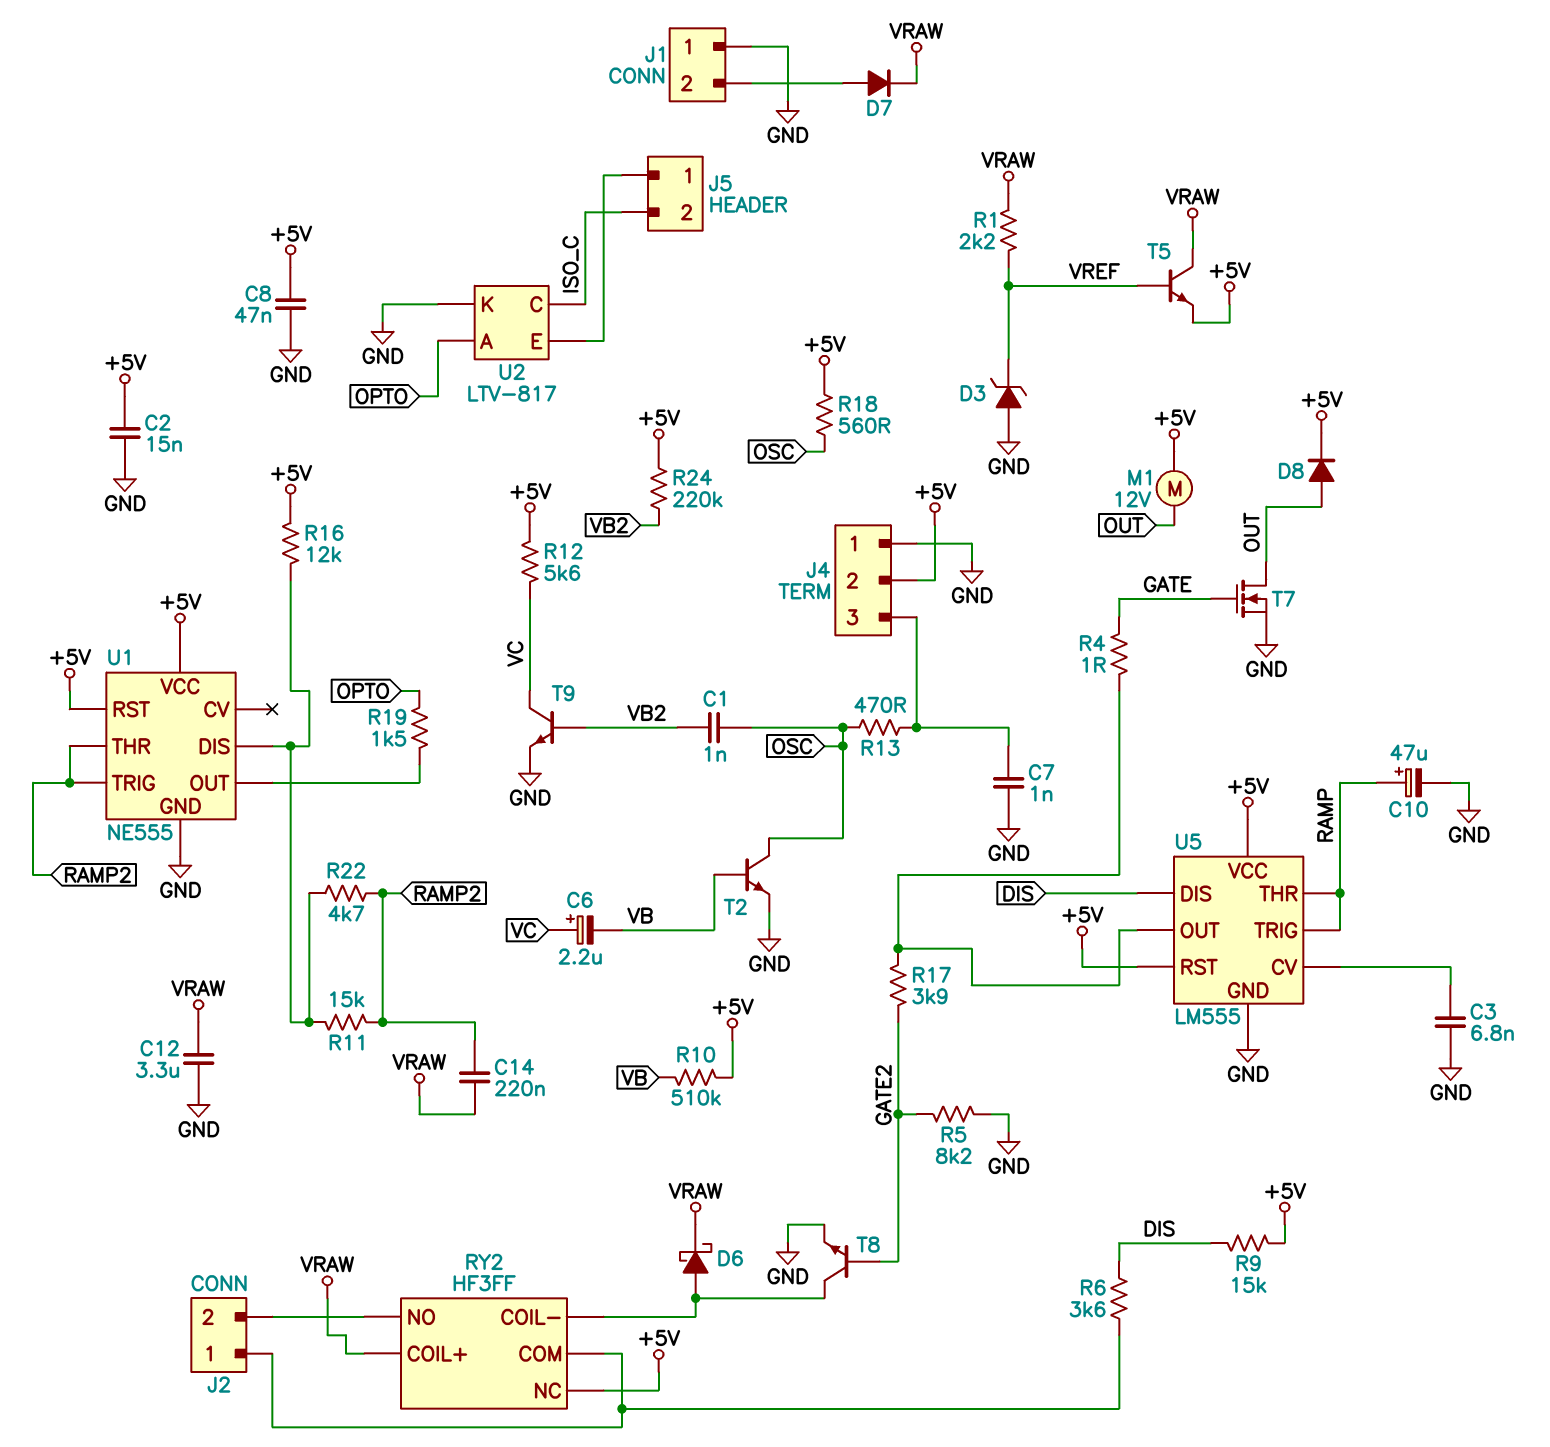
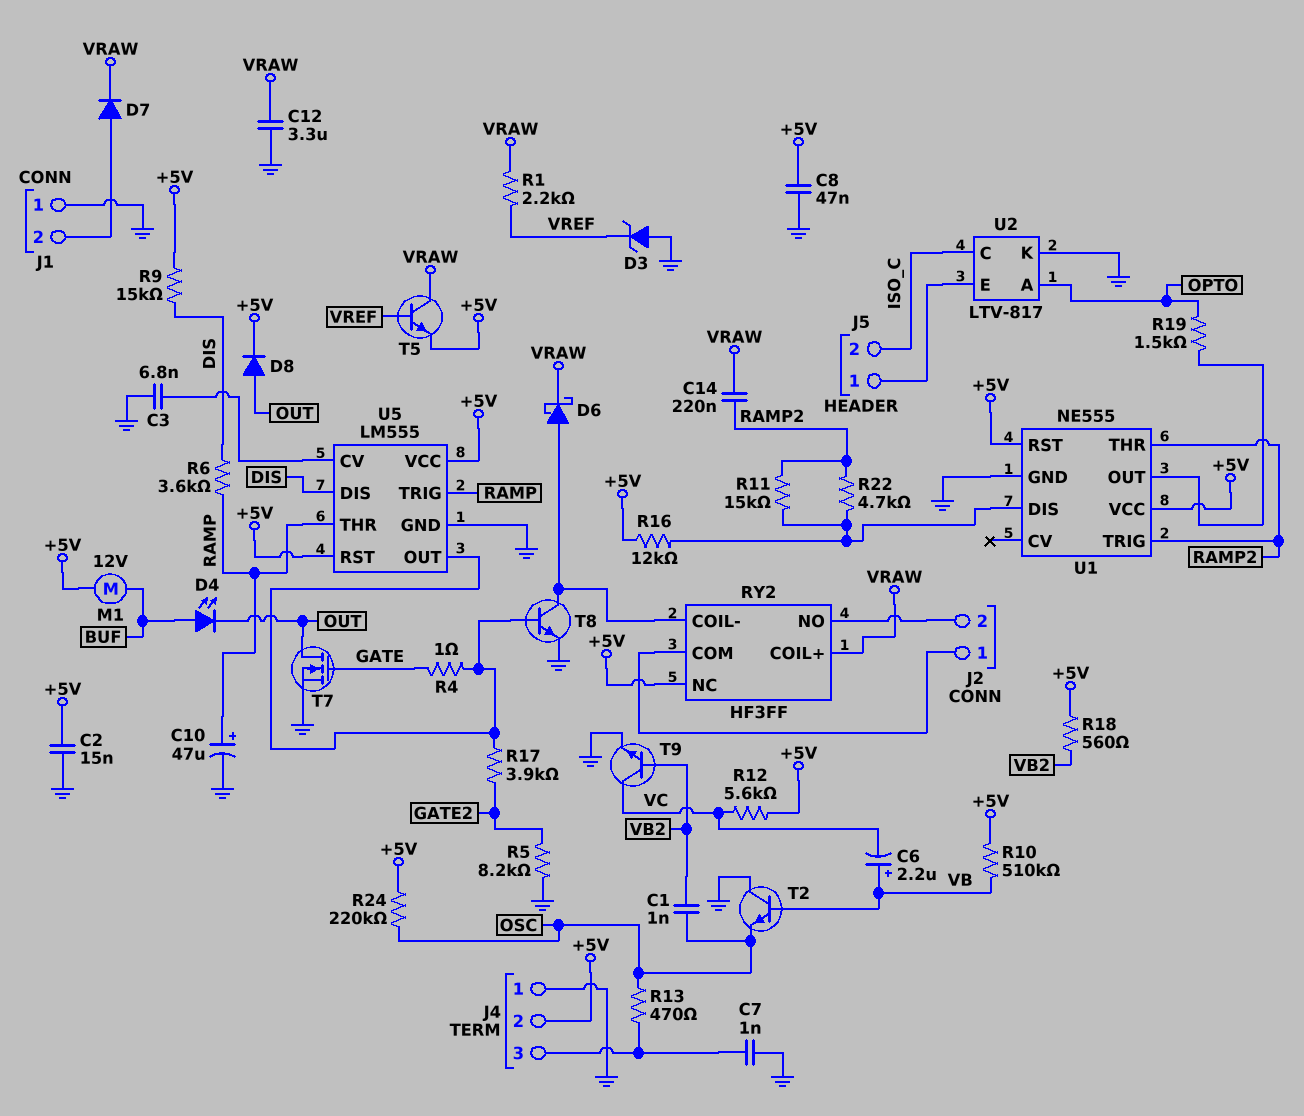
C6: 2.2uF (plus VC, minus VB) -> 2.2uF (plus VB, minus VC)
D4: none -> LED (A BUF, K OUT)
M1: motor 12V (+5V, OUT) -> motor 12V (+5V, BUF)
R6: 3.6k (DIS, J2/1) -> 3.6k (DIS, RAMP)
R18: 560 (+5V, OSC) -> 560 (+5V, VB2)
R24: 220k (+5V, VB2) -> 220k (+5V, OSC)
T2: NPN (B VB, C OSC, E GND) -> NPN (B VB, C GND, E OSC)
T8: NPN (B GATE2, C RY2/COIL-, E GND) -> NPN (B U5/OUT, C RY2/COIL-, E GND)

